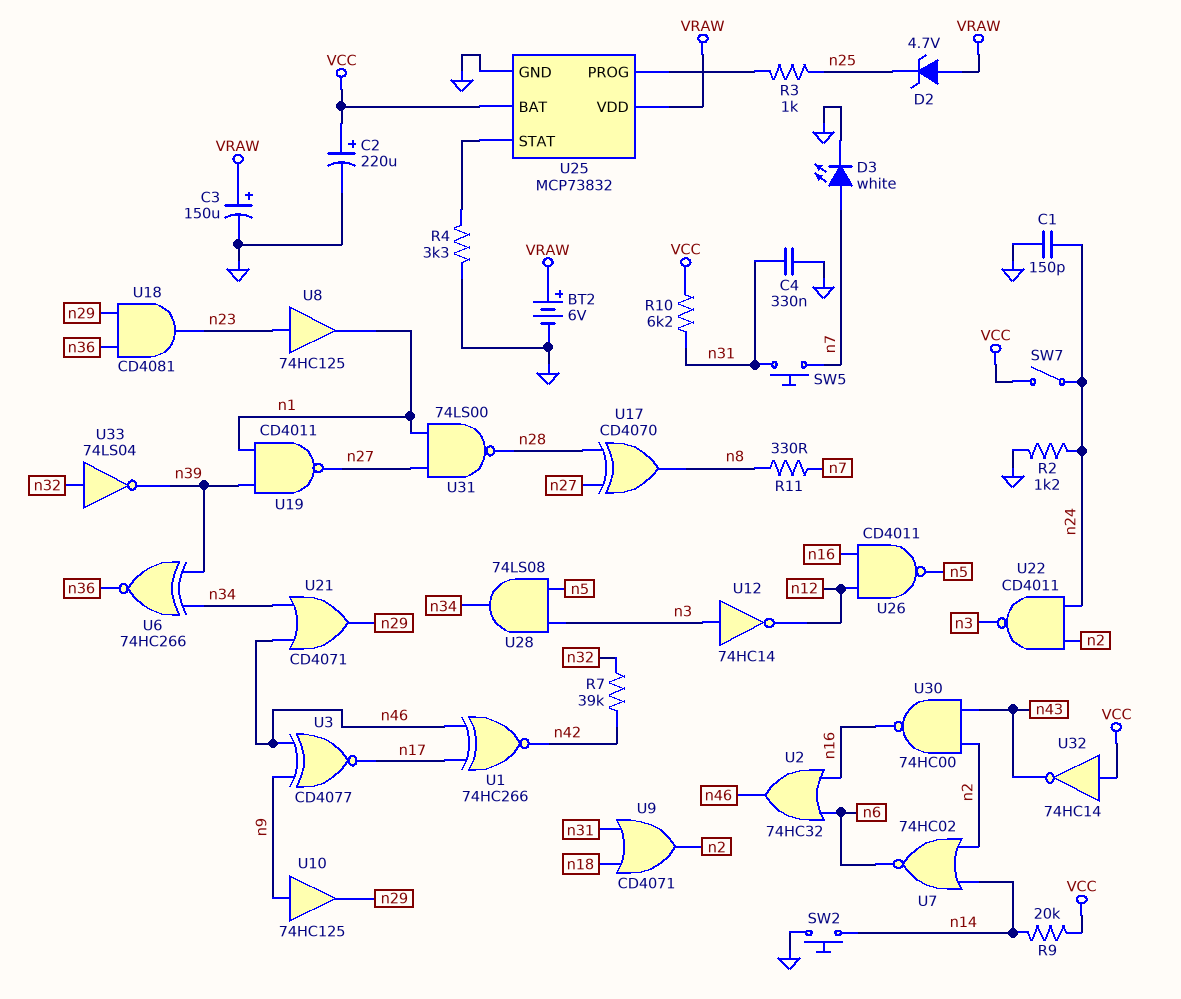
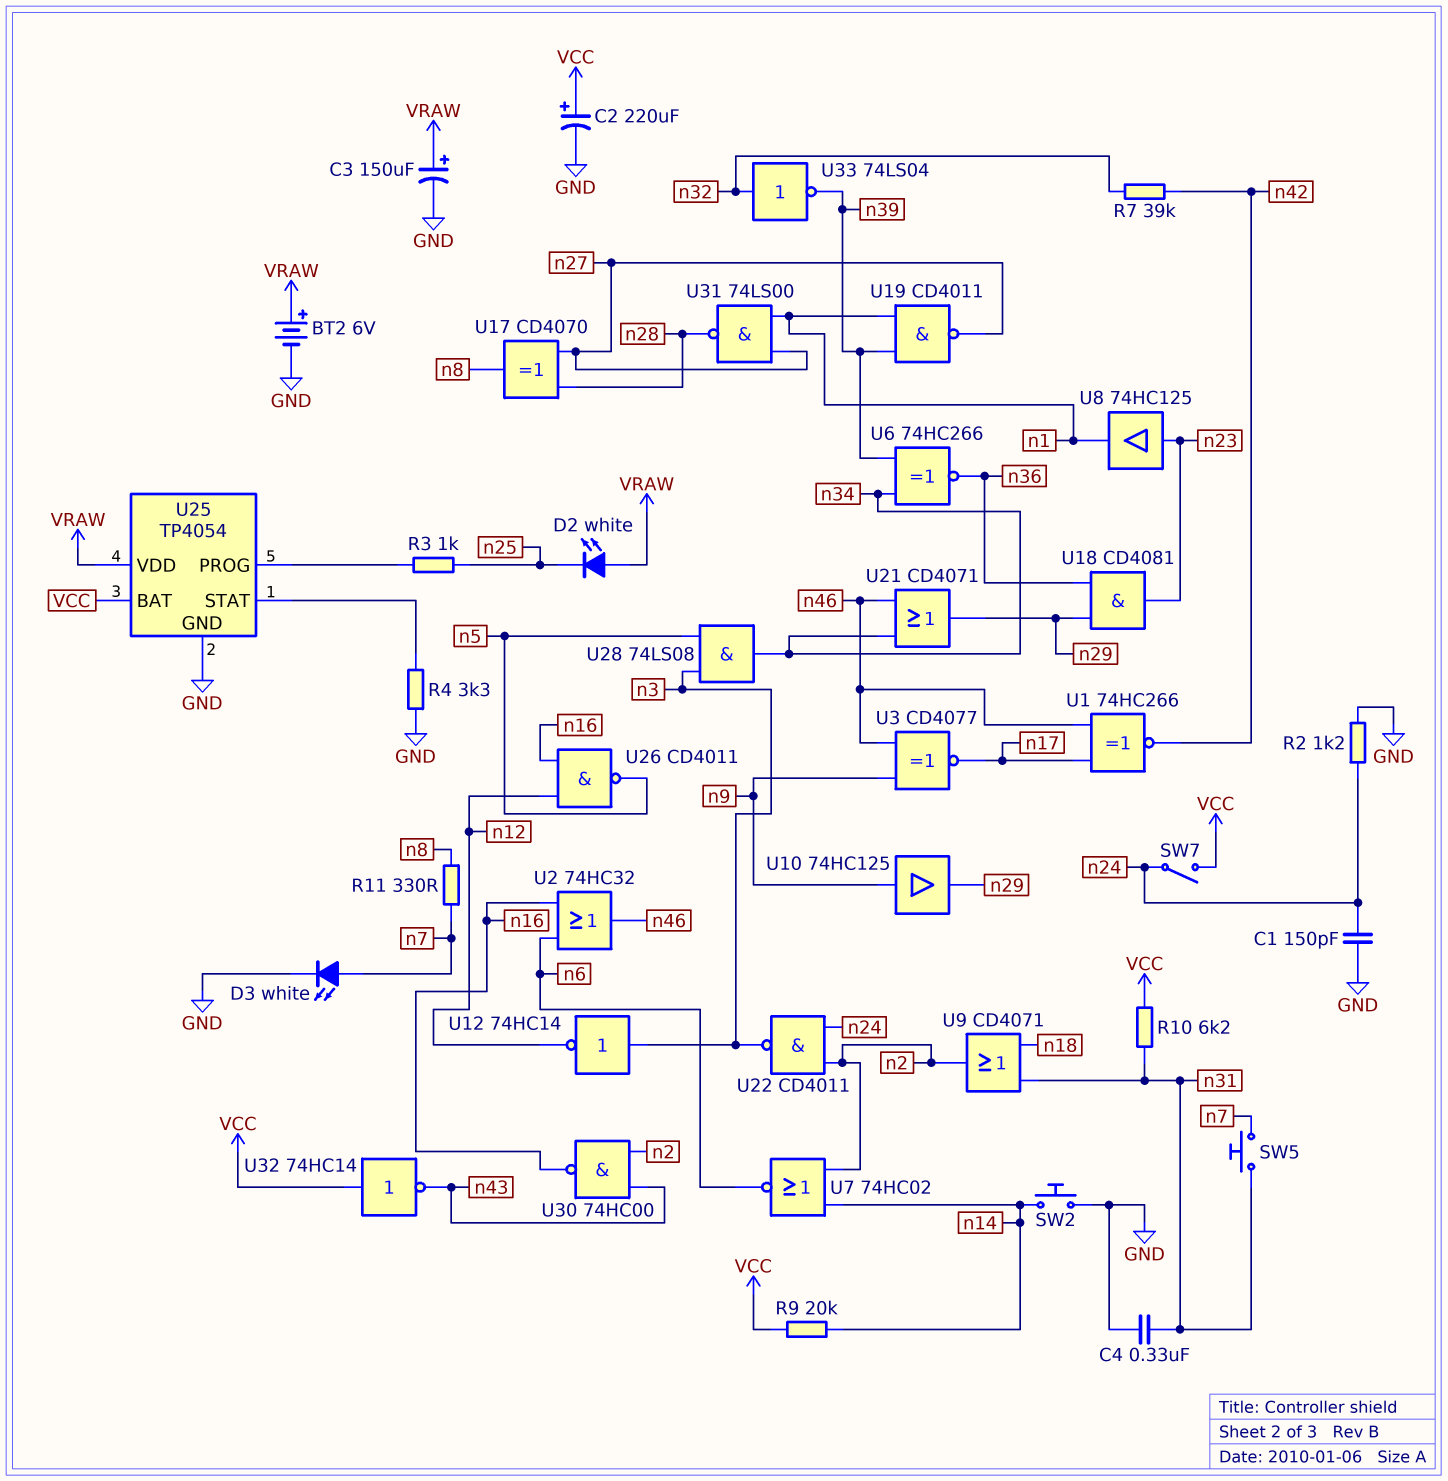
D2: zener 4.7V (A VRAW, K n25) -> LED white (A VRAW, K n25)
U25: MCP73832 -> TP4054

